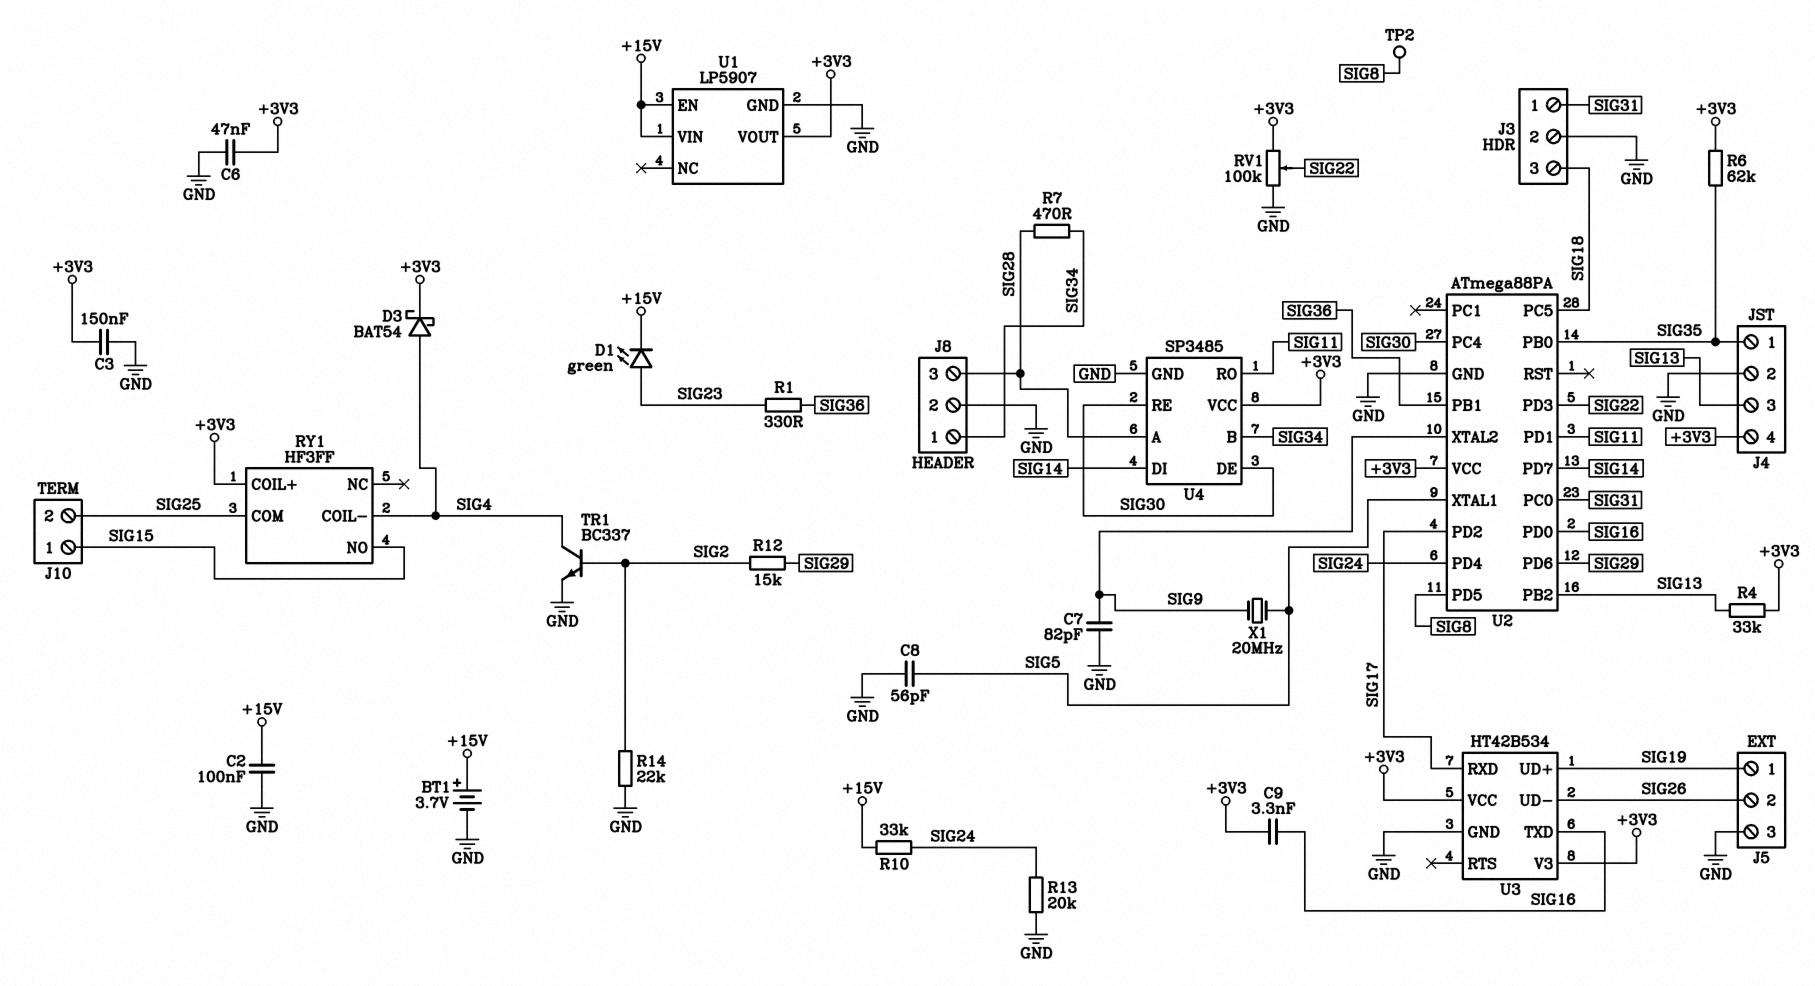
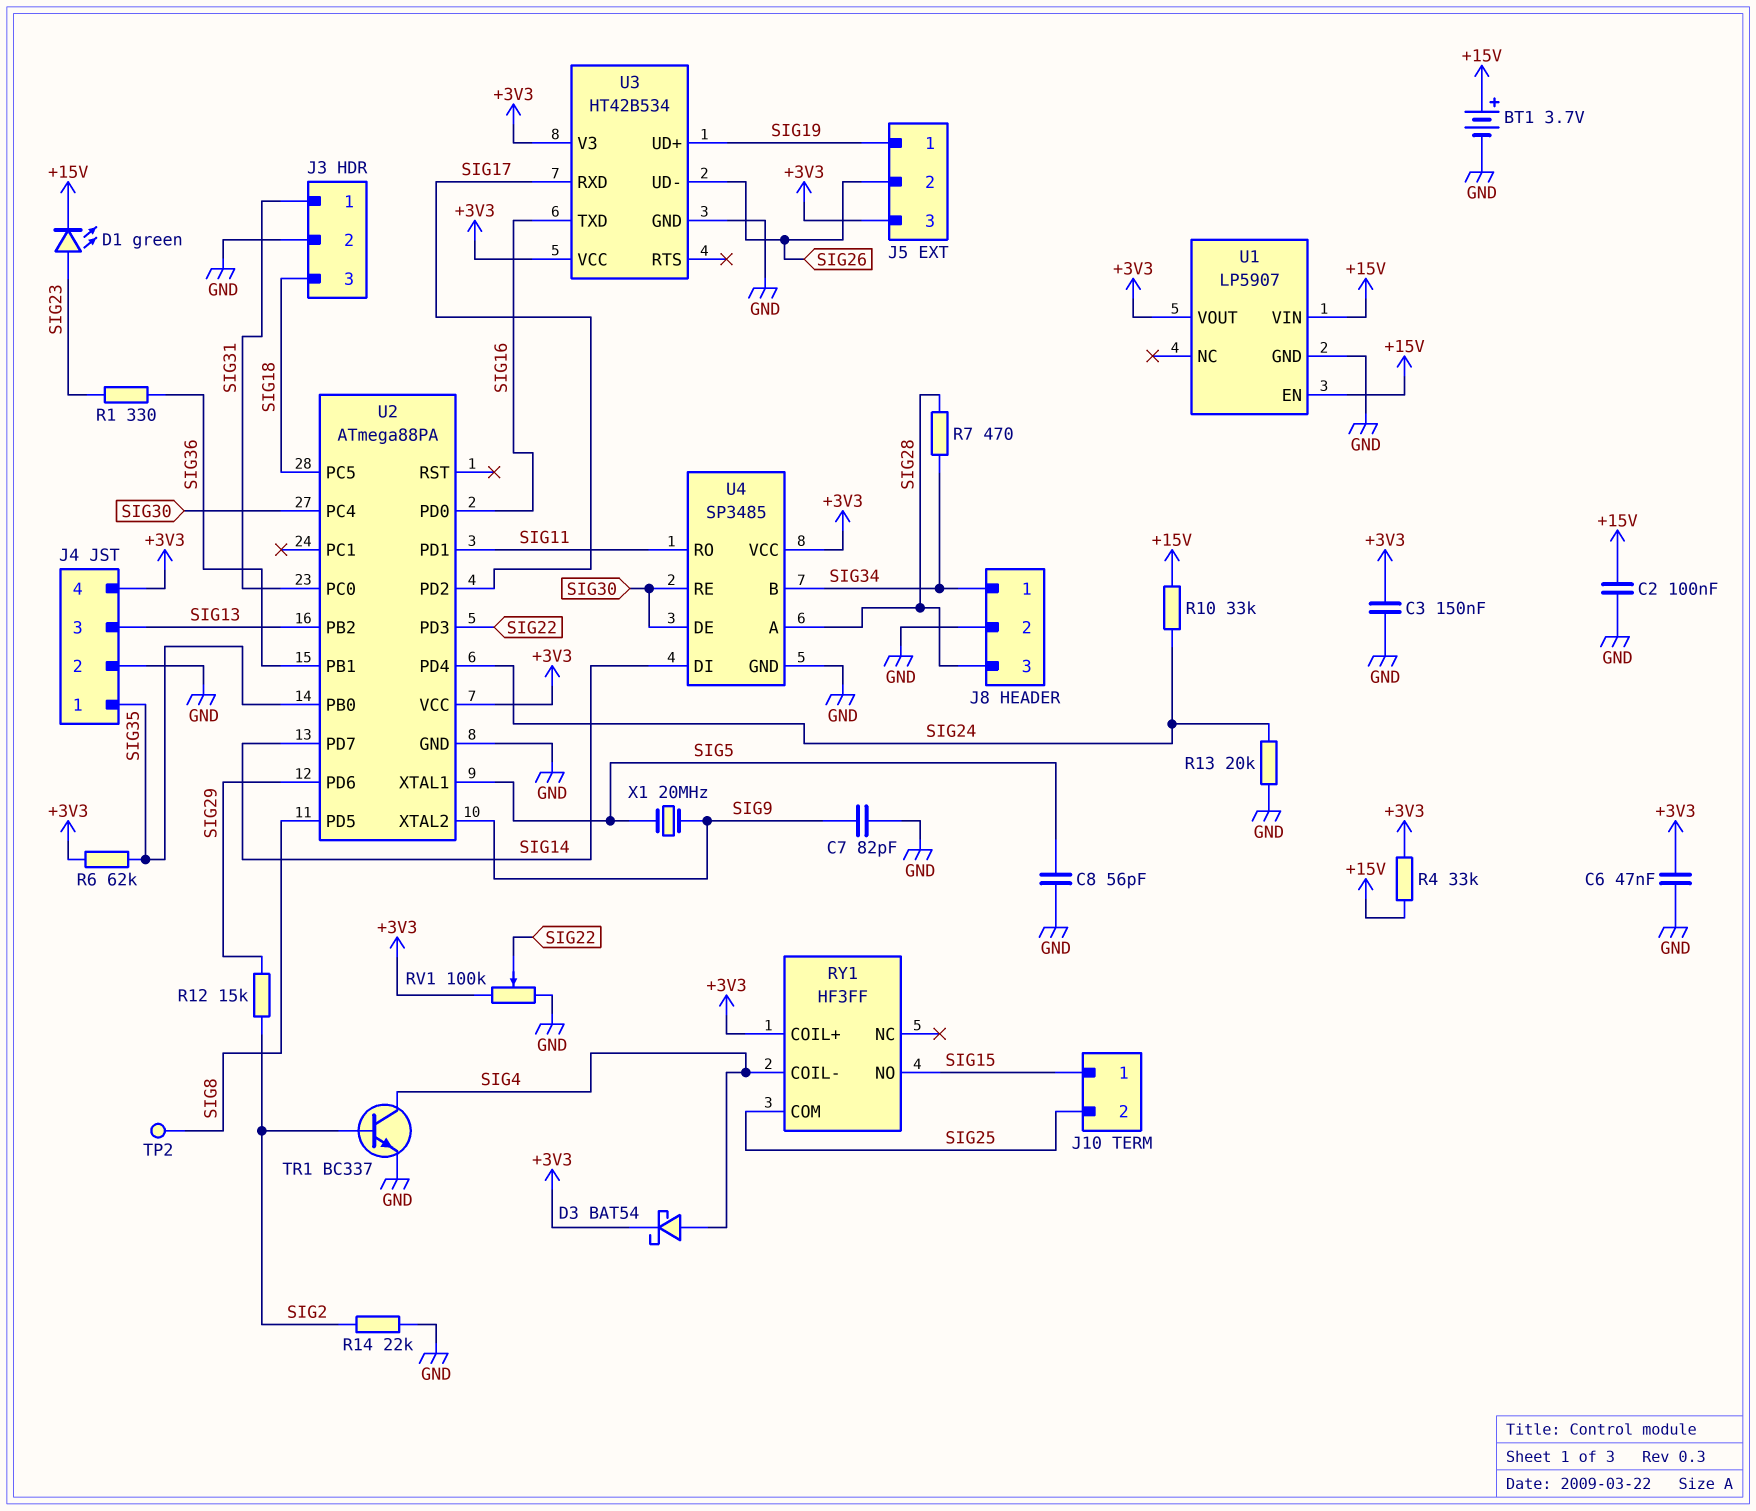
C9: 3.3nF (+3V3, SIG16) -> none
J5 pin 3: GND -> +3V3
R4: 33k (+3V3, SIG13) -> 33k (+3V3, +15V)

